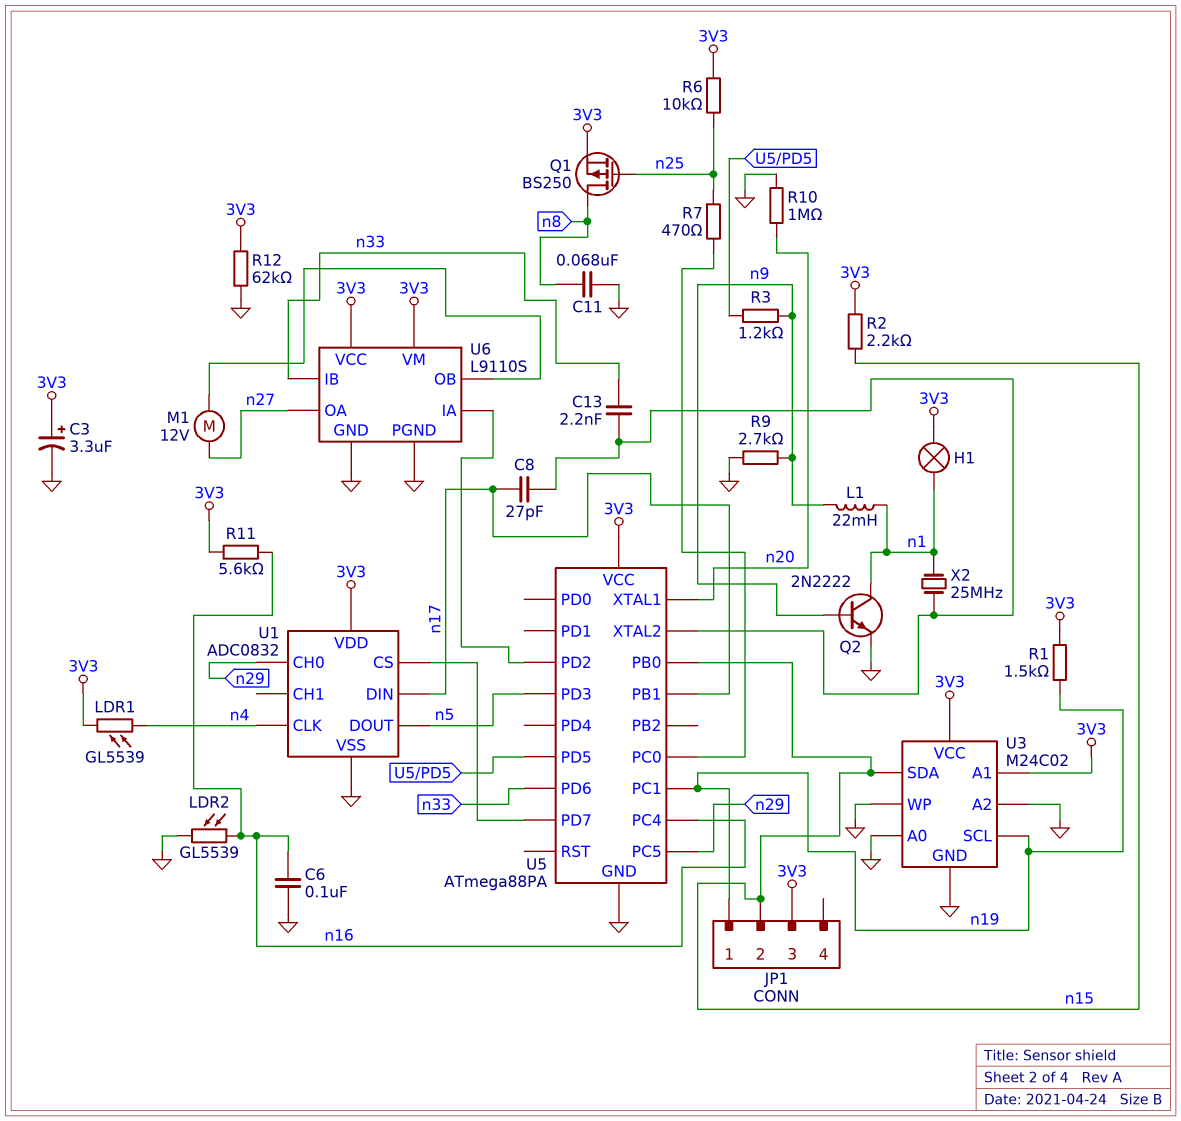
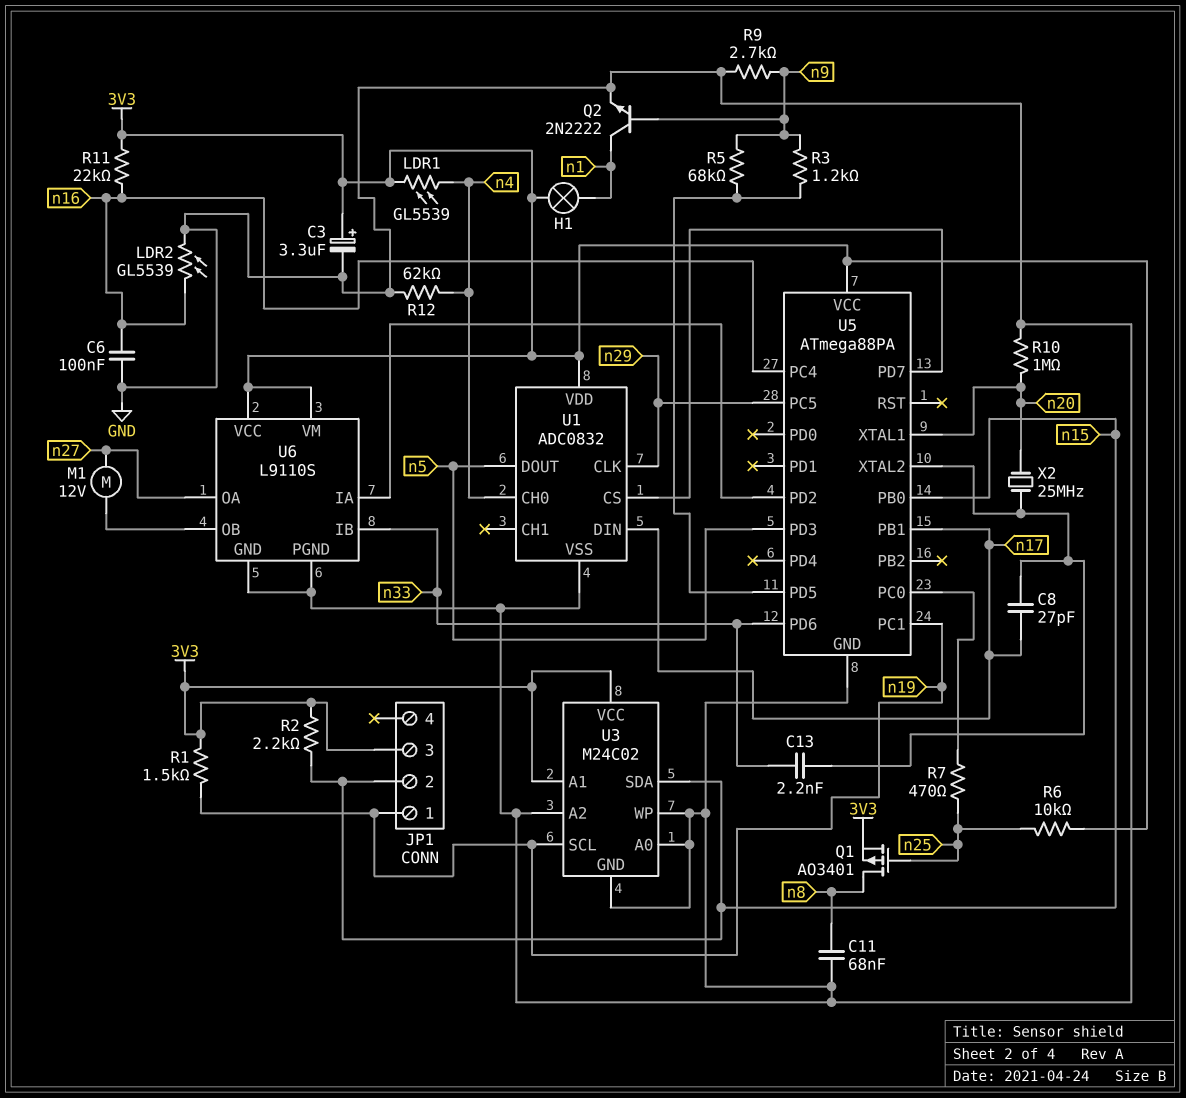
L1: 22mH (n1, n9) -> none
Q1: PMOS BS250 (G n25, D n8, S 3V3) -> PMOS AO3401 (G n25, D n8, S 3V3)
R5: none -> 68k (U5/PD5, n9)
R11: 5.6k (3V3, n16) -> 22k (3V3, n16)
R12: 62k (3V3, GND) -> 62k (GND, n4)
U1 pin CH0: n29 -> n4
U1 pin CLK: n4 -> n29
X2: 25MHz (U5/XTAL2, n1) -> 25MHz (U5/XTAL2, n20)

